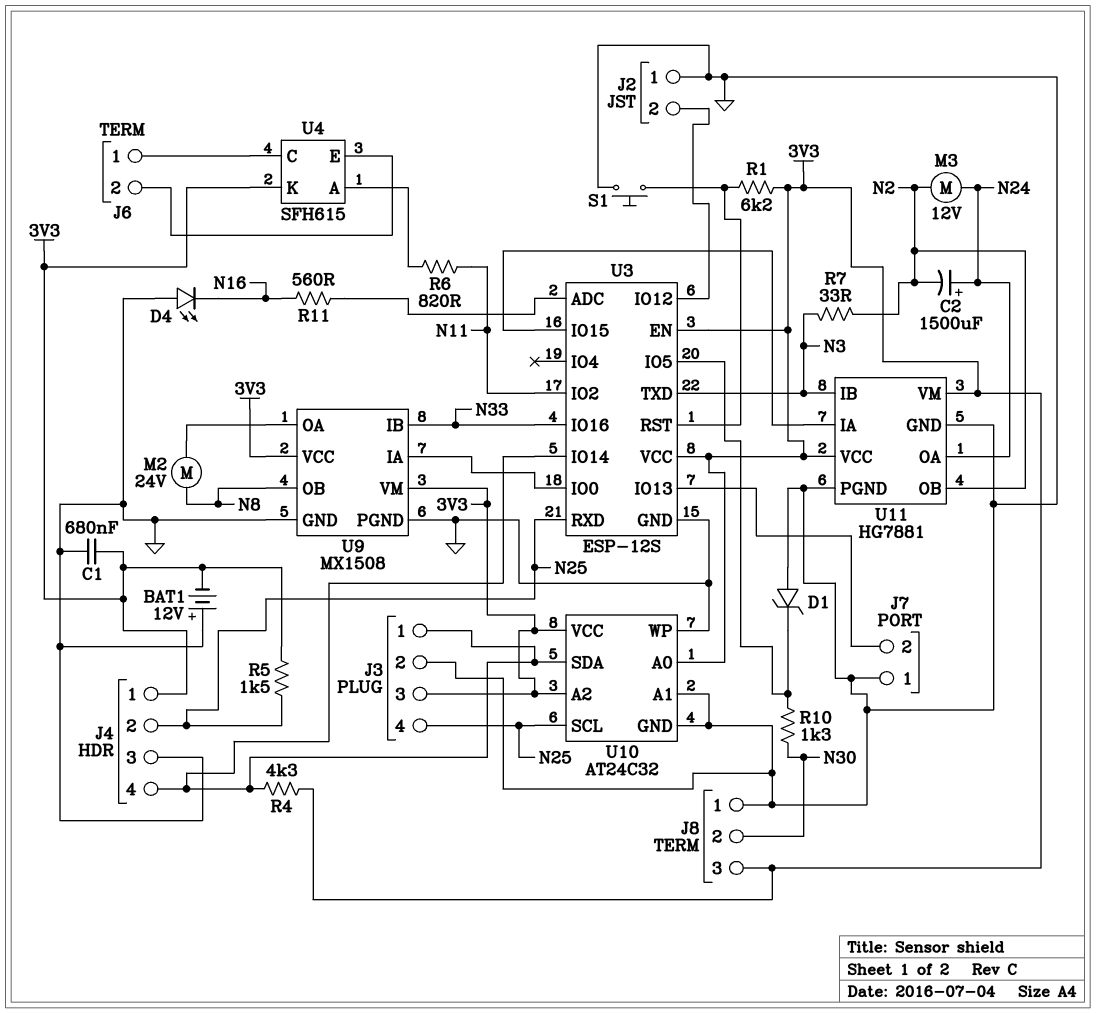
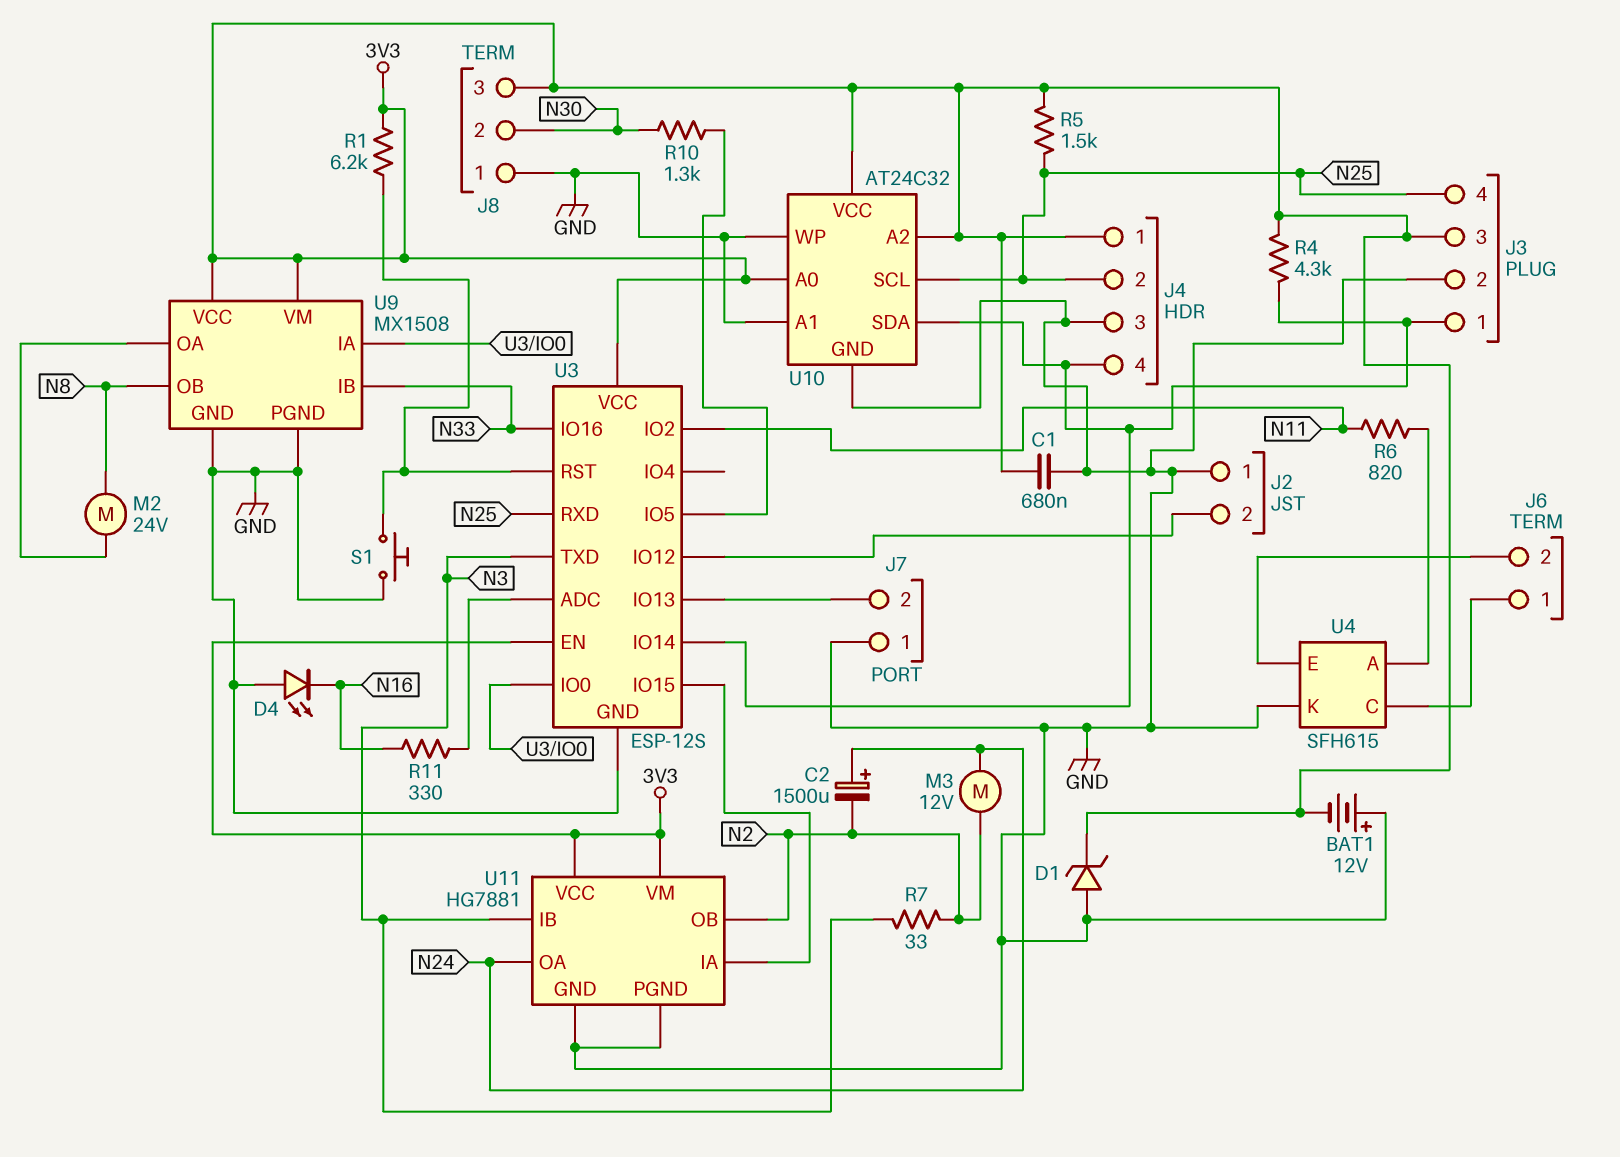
D1: zener (A GND, K U3/IO5) -> zener (A GND, K 3V3)
R11: 560 (N16, U3/ADC) -> 330 (N16, U3/ADC)
U4 pin K: 3V3 -> GND

